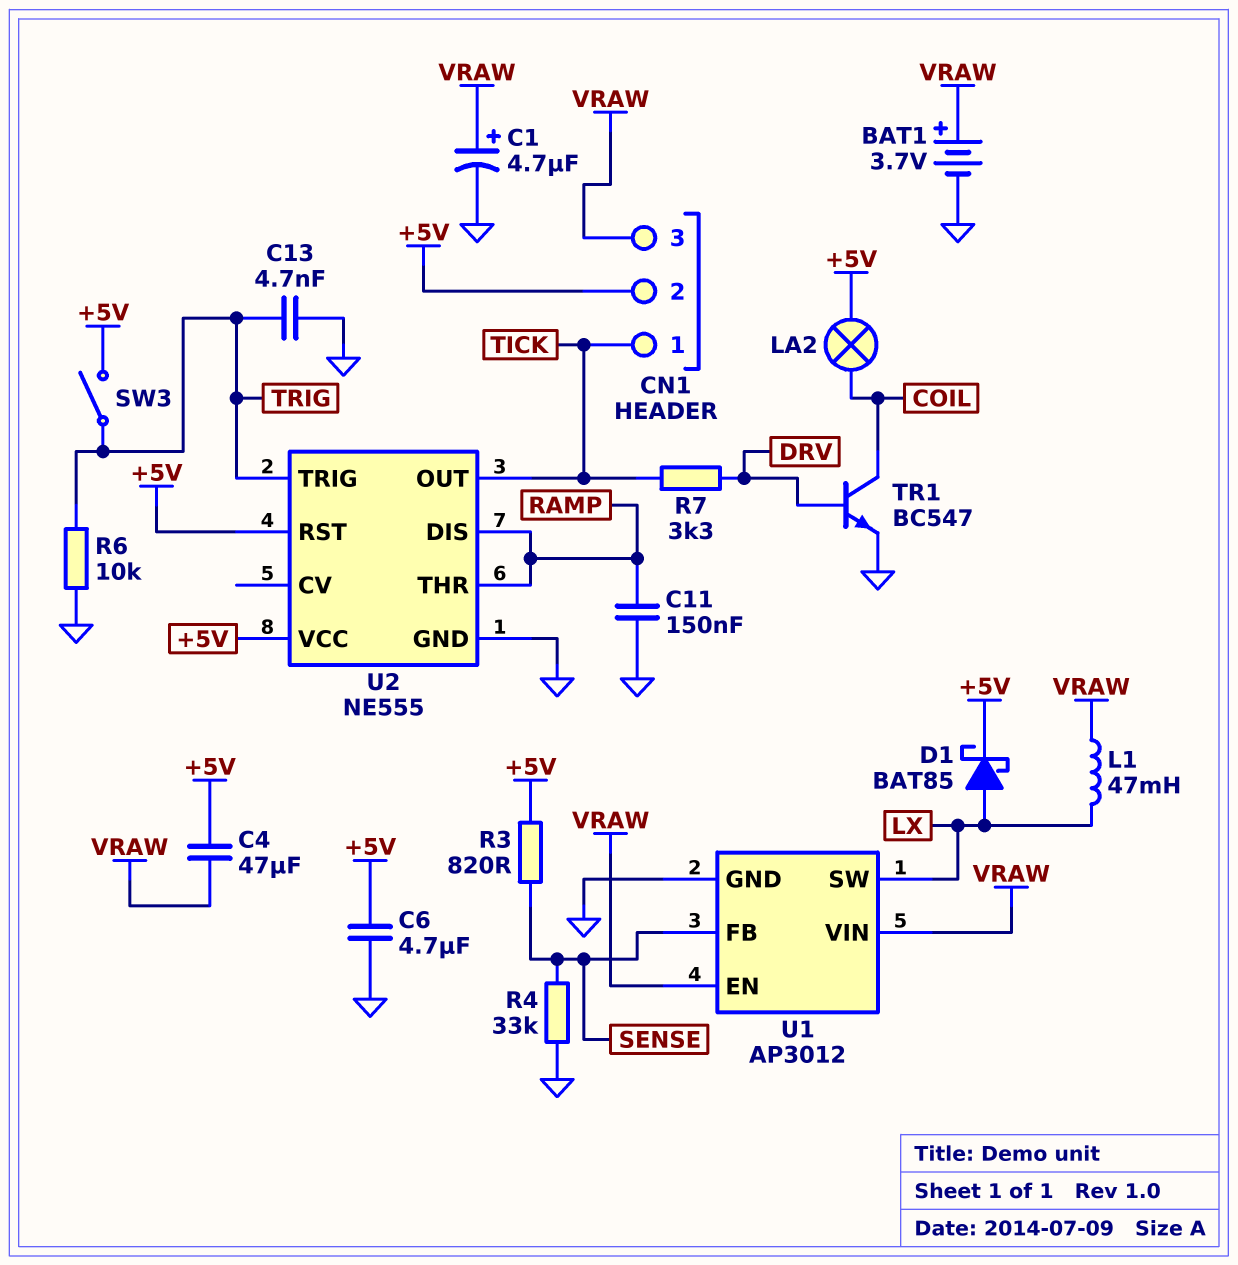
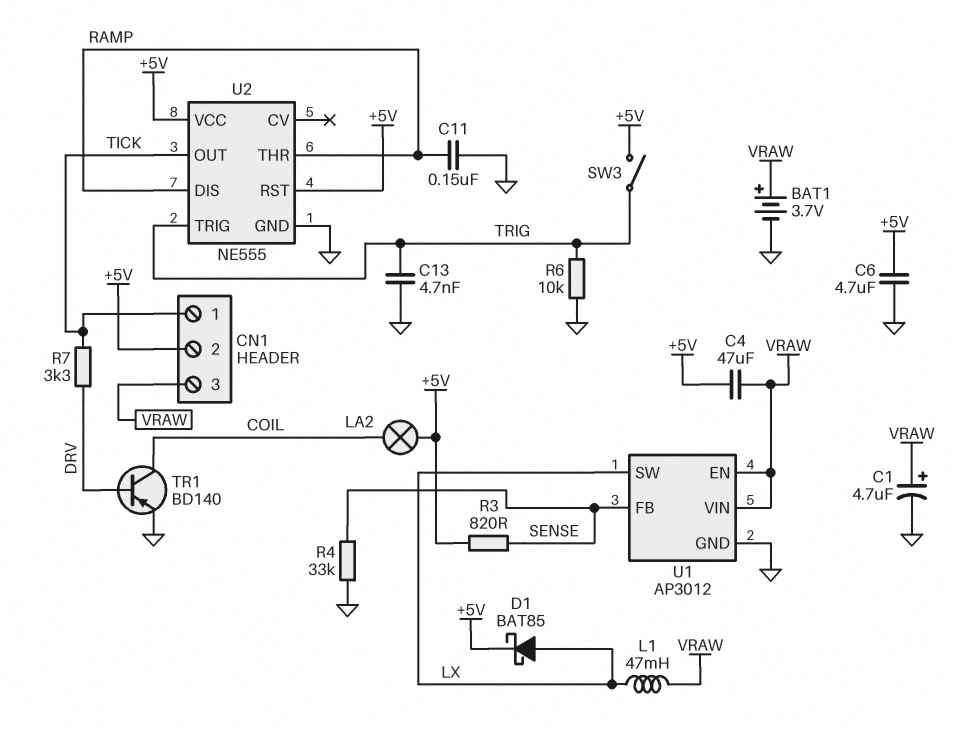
TR1: NPN BC547 (B DRV, C COIL, E GND) -> PNP BD140 (B DRV, C COIL, E GND)

